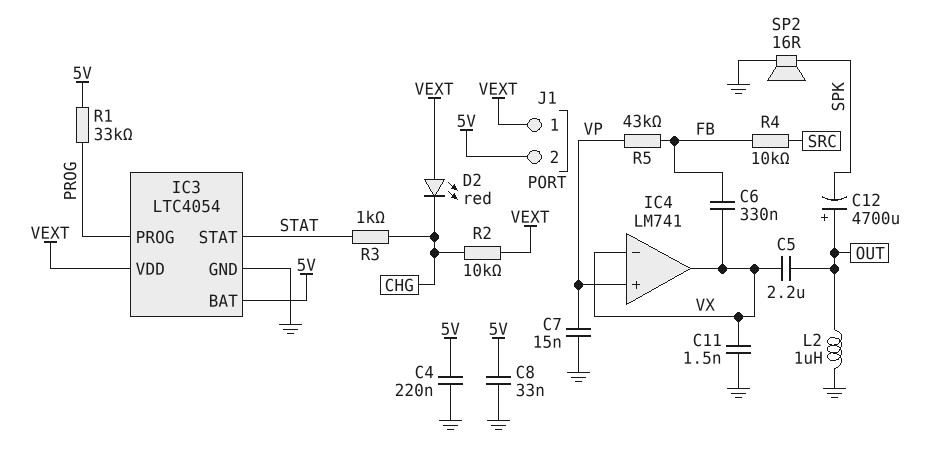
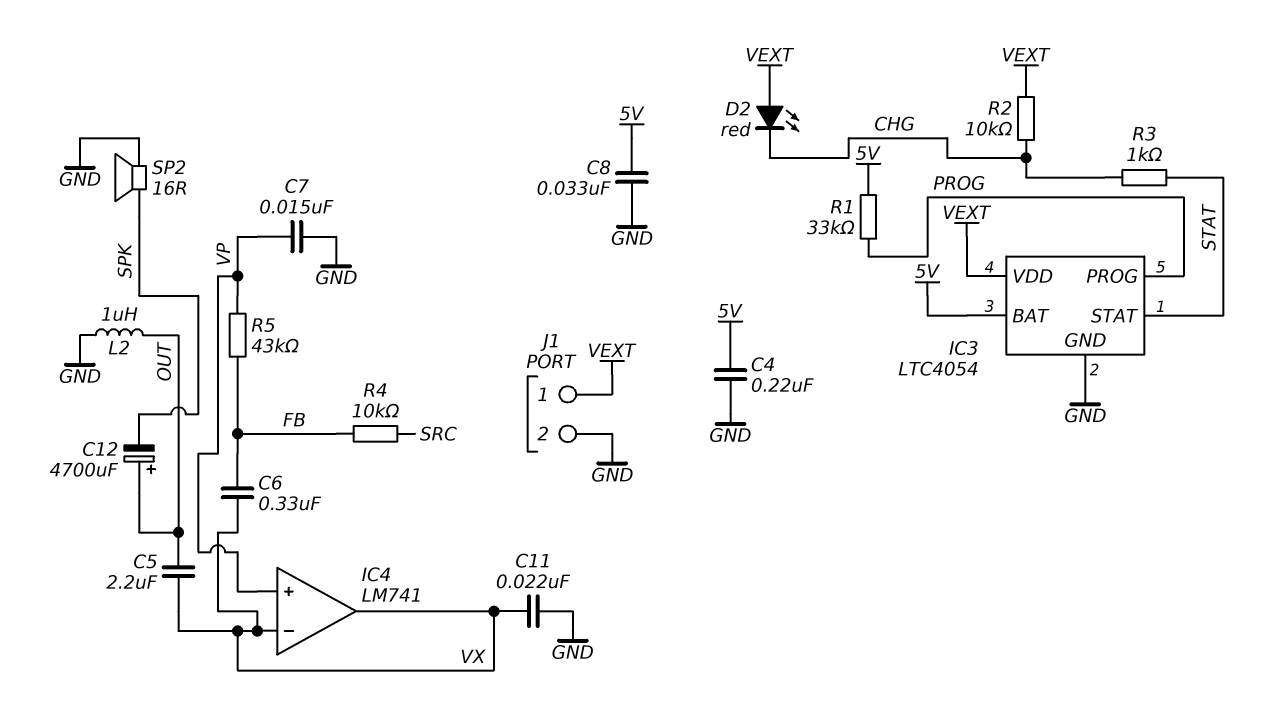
C11: 1.5nF (GND, VX) -> 22nF (GND, VX)
J1 pin 2: 5V -> GND

